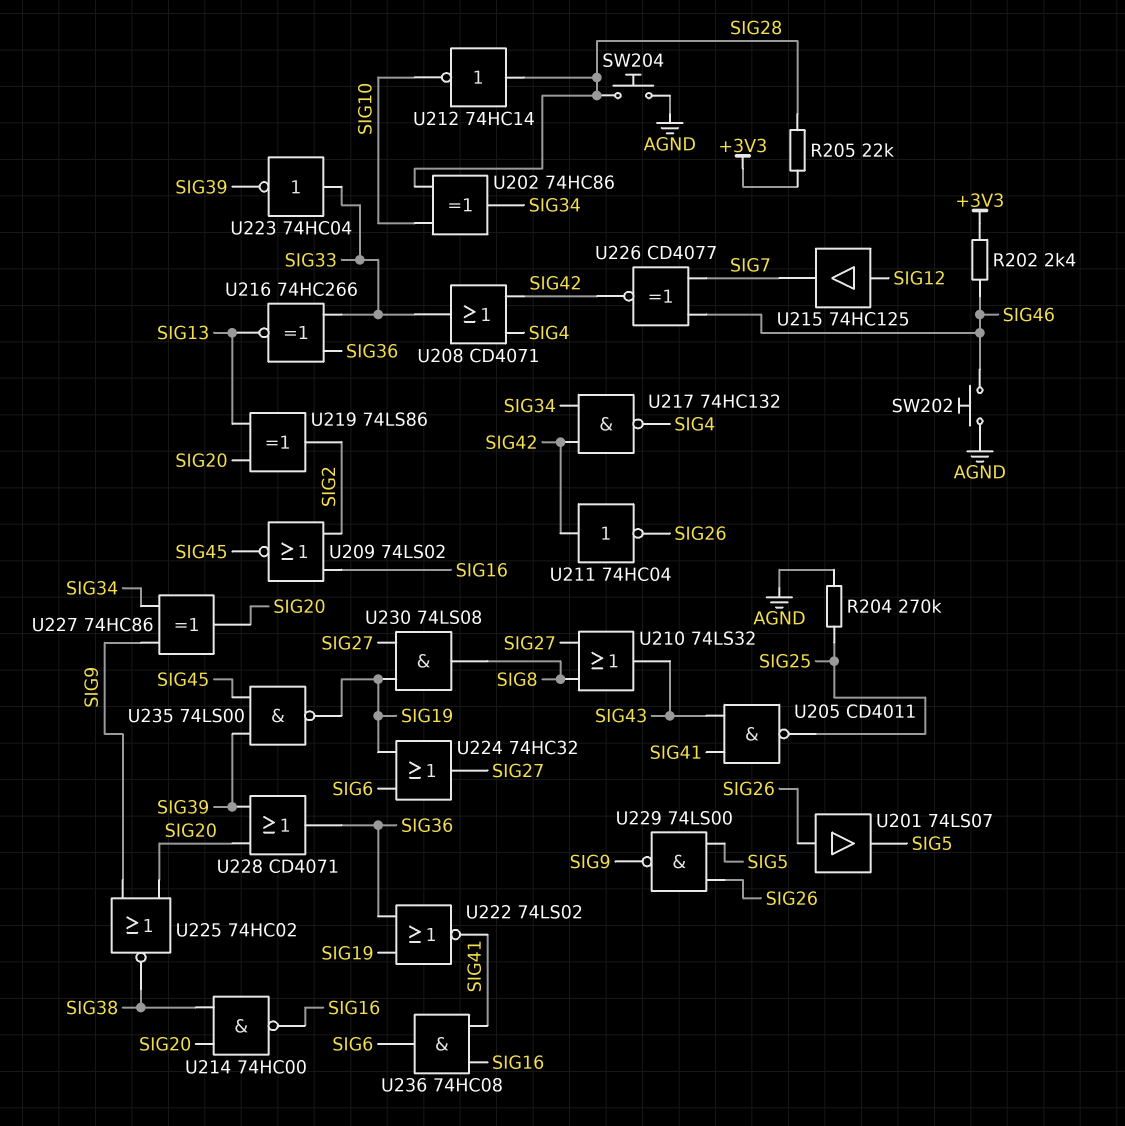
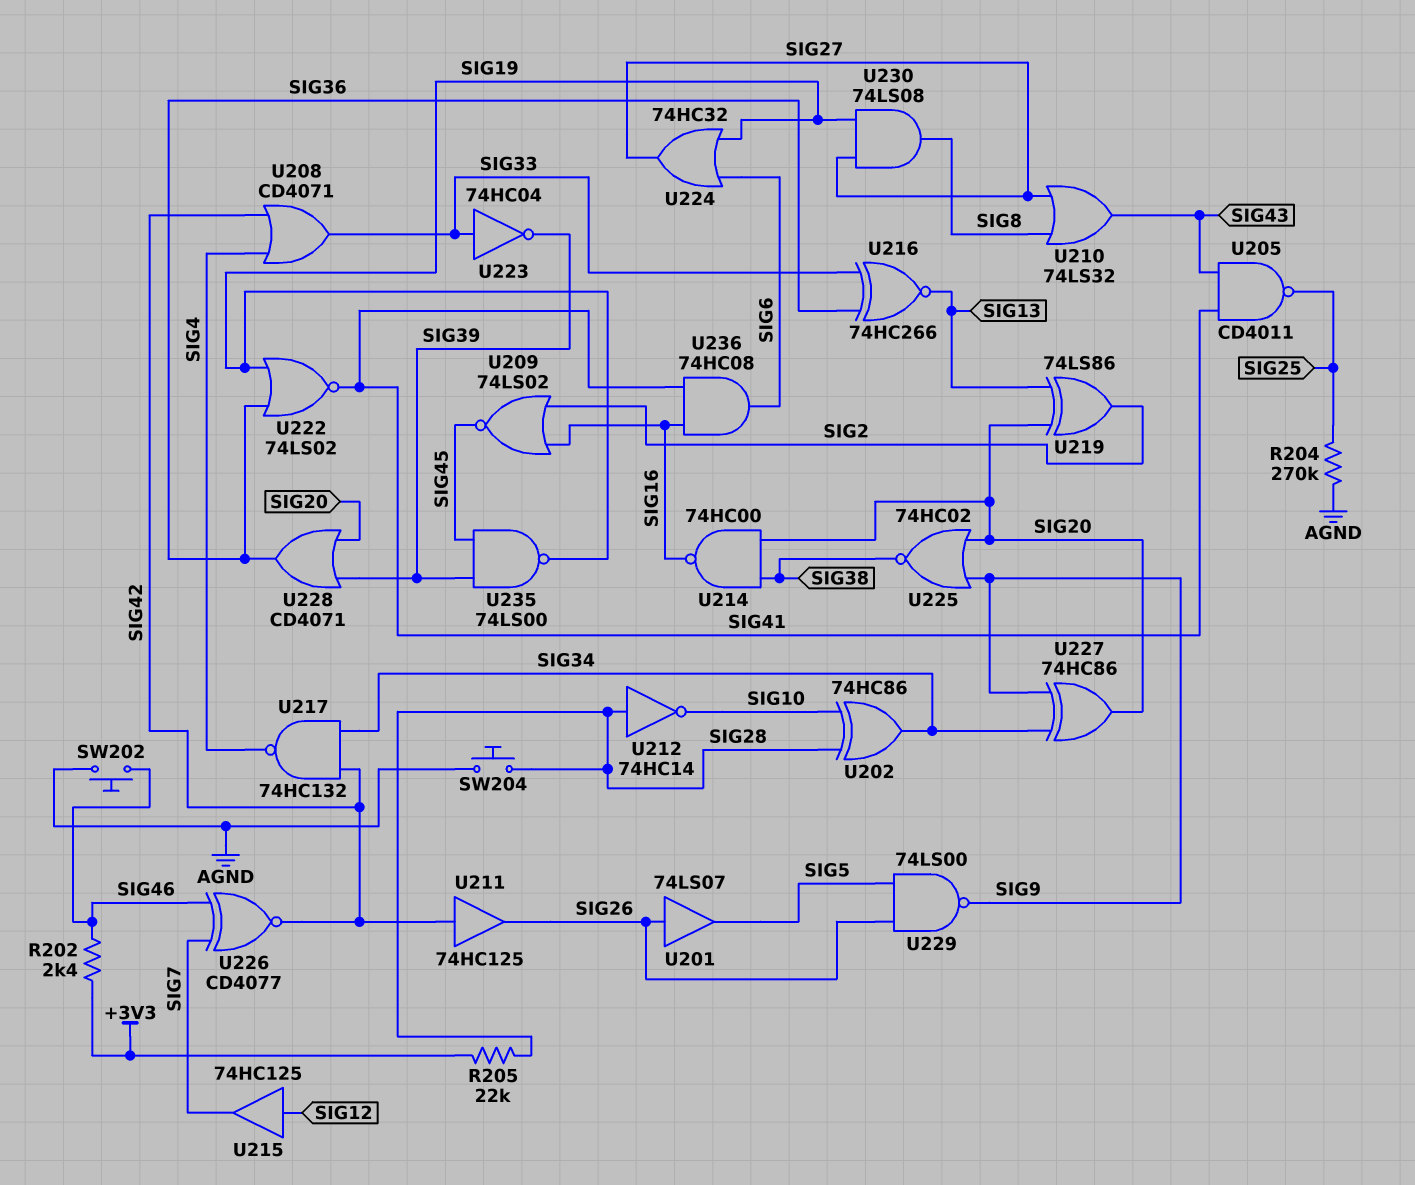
U211: NOT 74HC04 (in SIG42, out SIG26) -> buffer 74HC125 (in SIG42, out SIG26)

